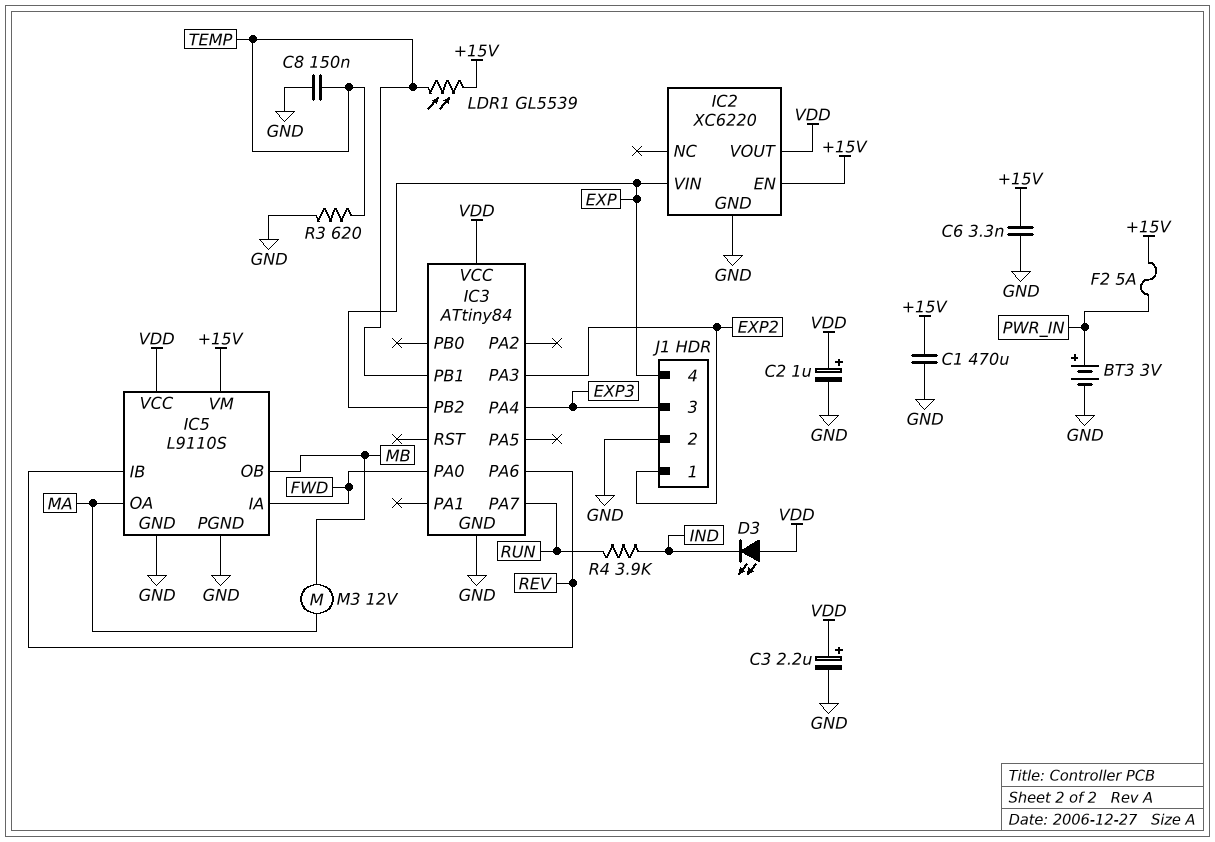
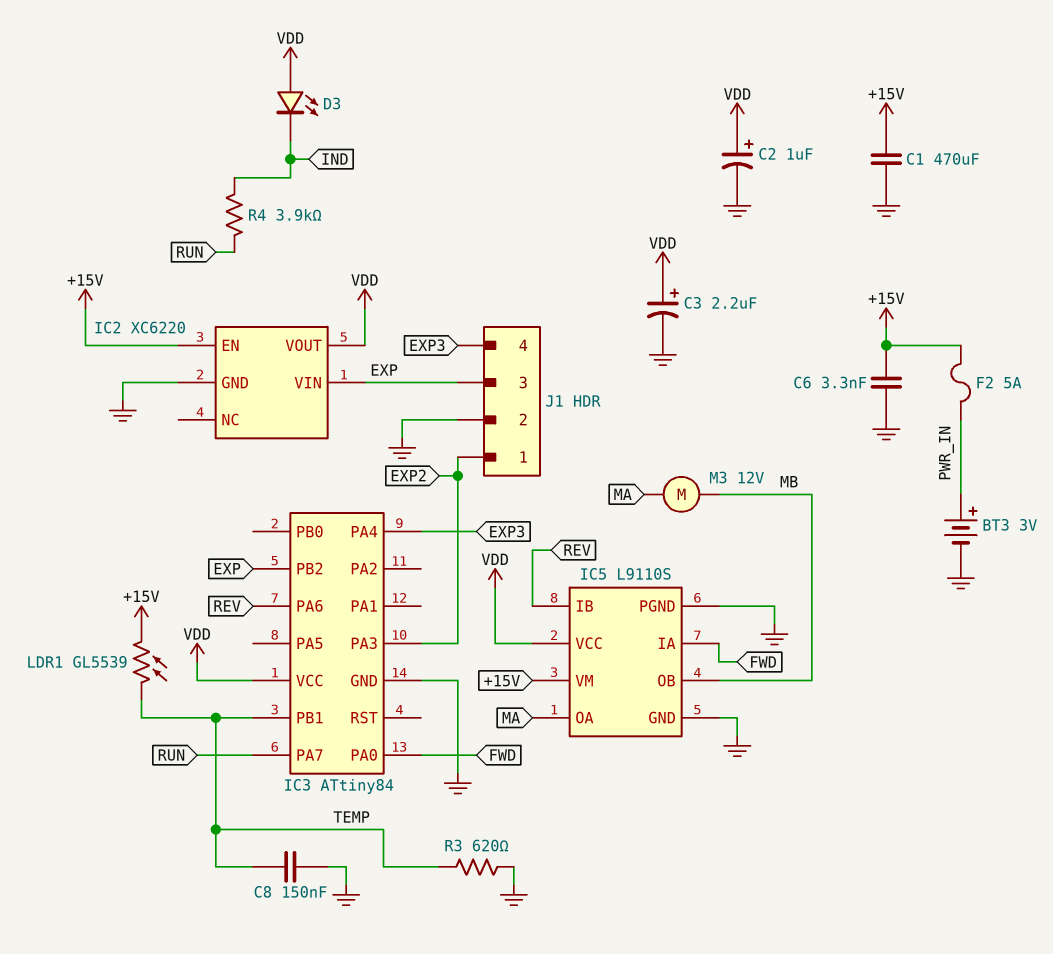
J1 pin 3: EXP3 -> EXP
J1 pin 4: EXP -> EXP3

